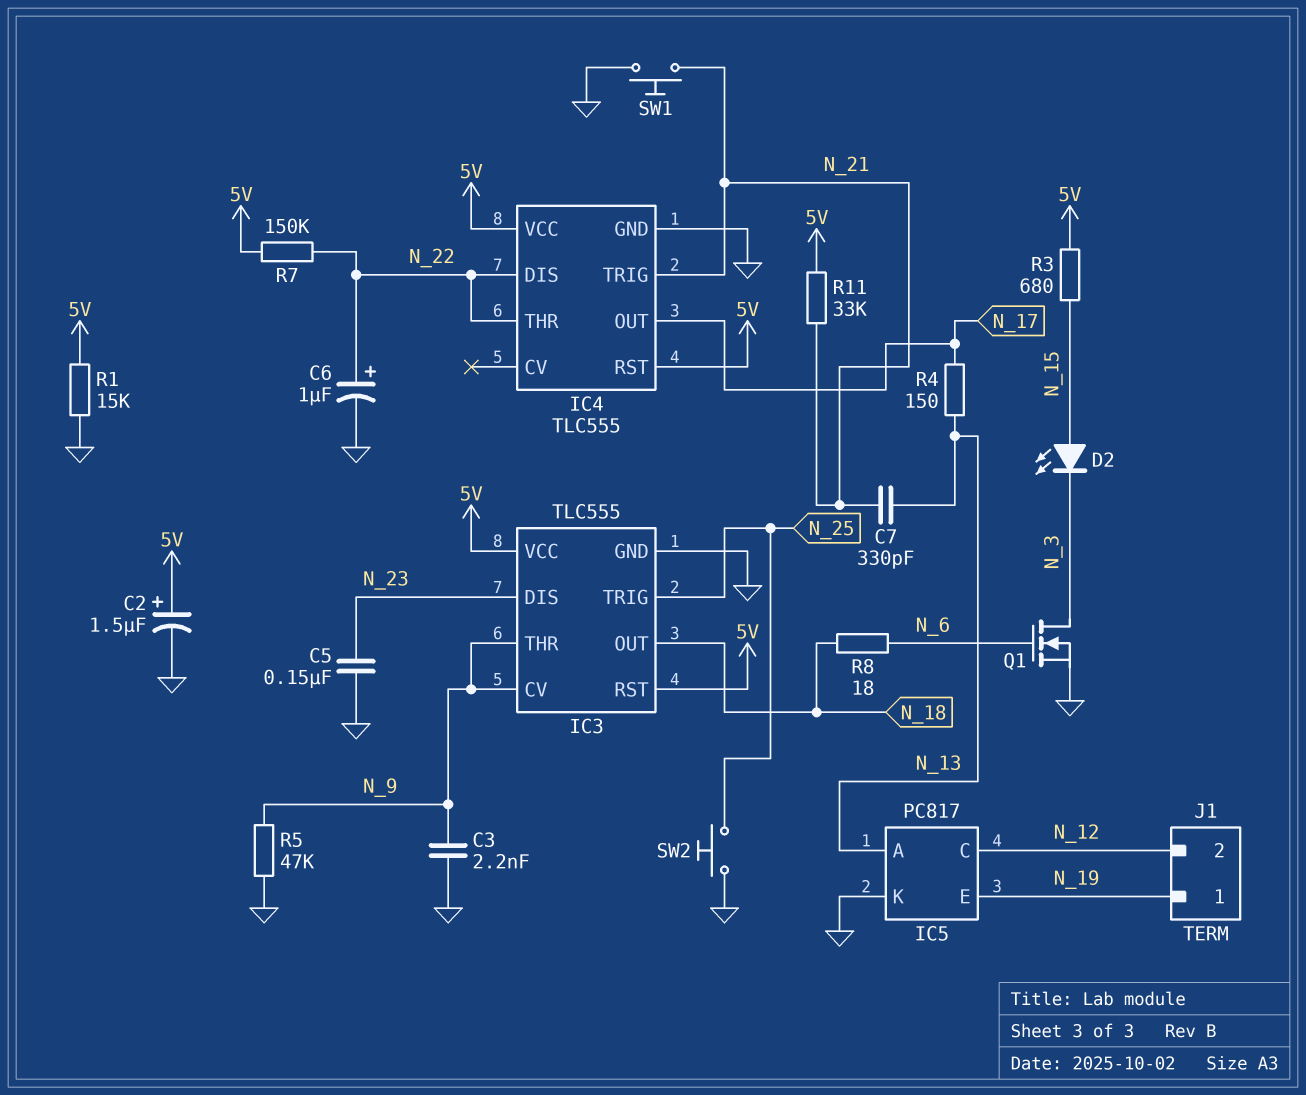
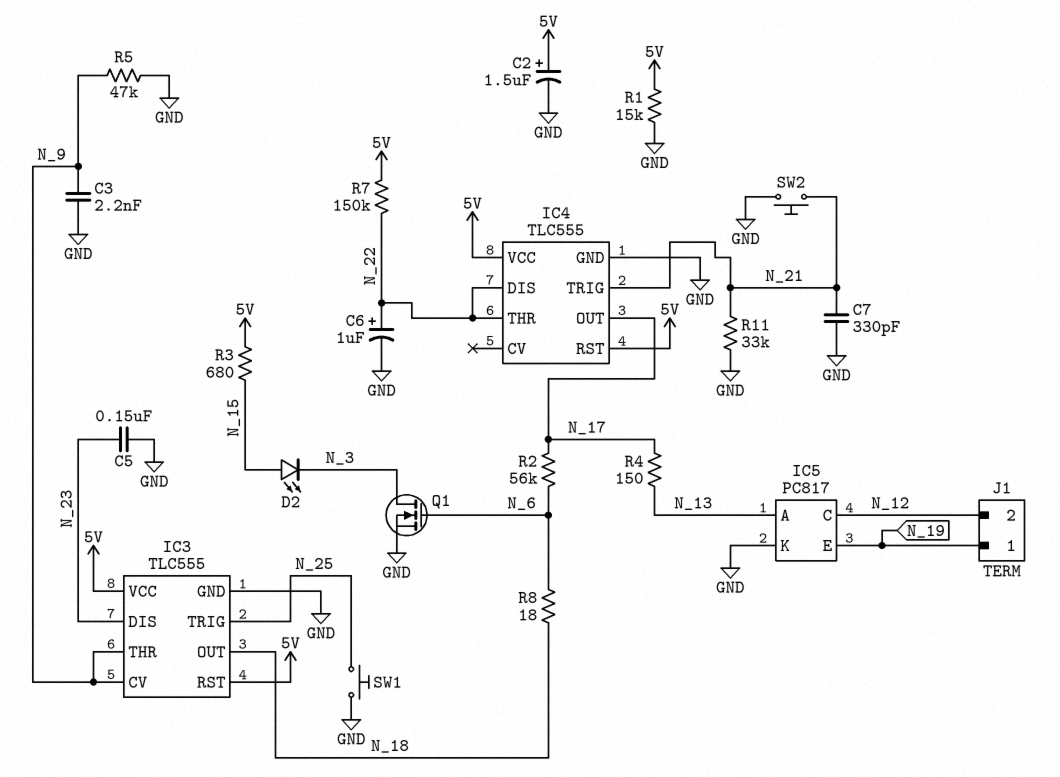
C7: 330pF (N_13, N_21) -> 330pF (GND, N_21)
R2: none -> 56k (N_6, N_17)
R11: 33k (5V, N_21) -> 33k (GND, N_21)
SW1: button (GND, N_21) -> button (GND, N_25)
SW2: button (GND, N_25) -> button (GND, N_21)

